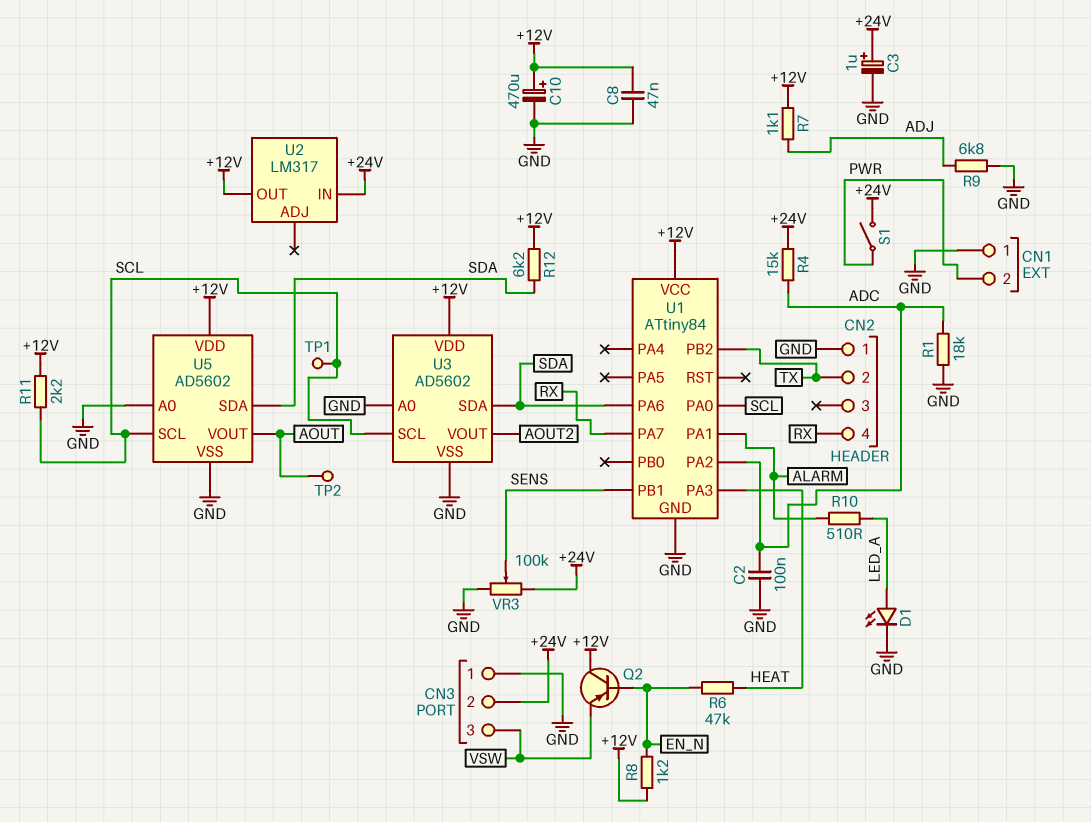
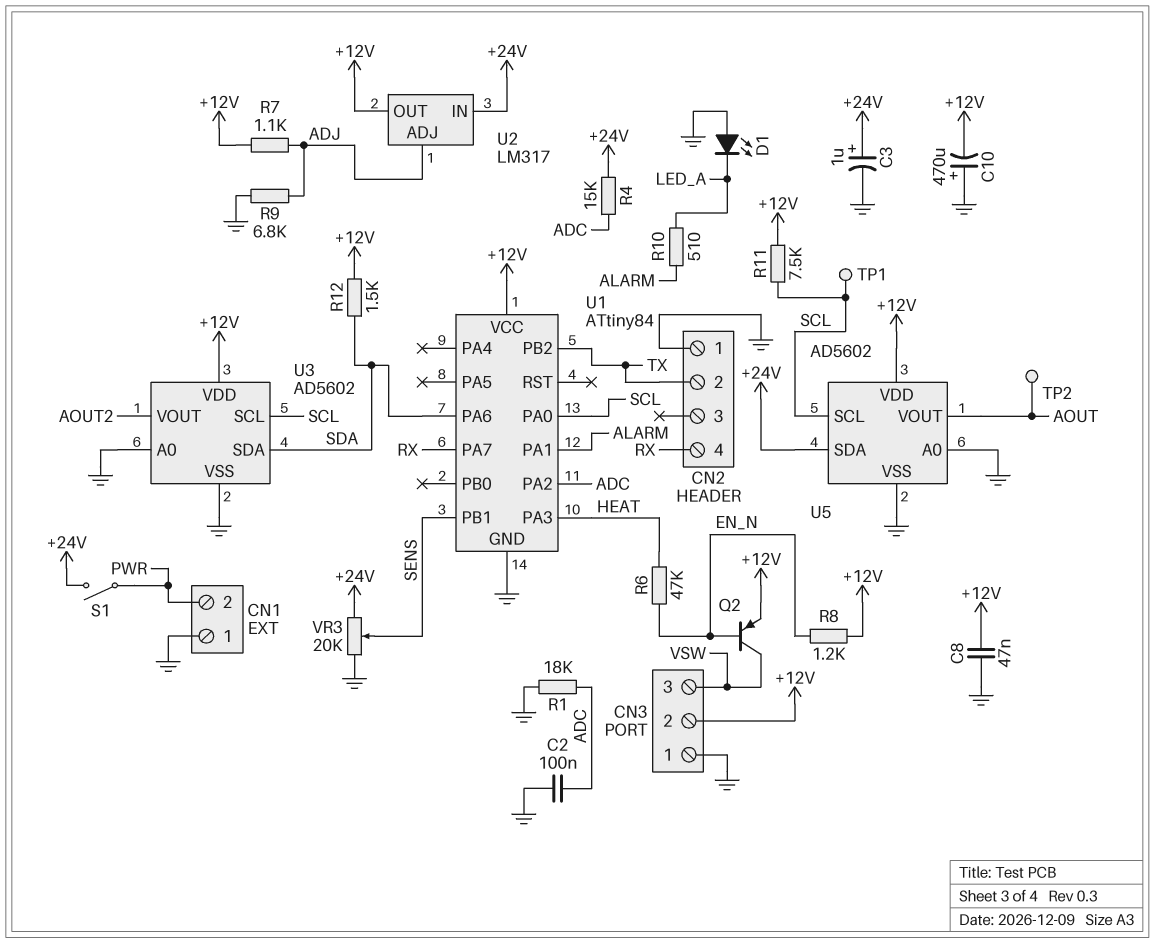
C10: 470uF (plus +12V, minus GND) -> 470uF (plus GND, minus +12V)
CN3 pin 2: +24V -> +12V
D1: LED (A LED_A, K GND) -> LED (A GND, K LED_A)
Q2: PNP (B EN_N, C +12V, E VSW) -> PNP (B EN_N, C VSW, E +12V)
R11: 2.2k (+12V, SCL) -> 7.5k (+12V, SCL)
R12: 6.2k (+12V, SDA) -> 1.5k (+12V, SDA)
U2 pin ADJ: none -> ADJ
U5 pin SDA: SDA -> +24V
VR3: 100k (+24V, GND, wiper SENS) -> 20k (+24V, GND, wiper SENS)

